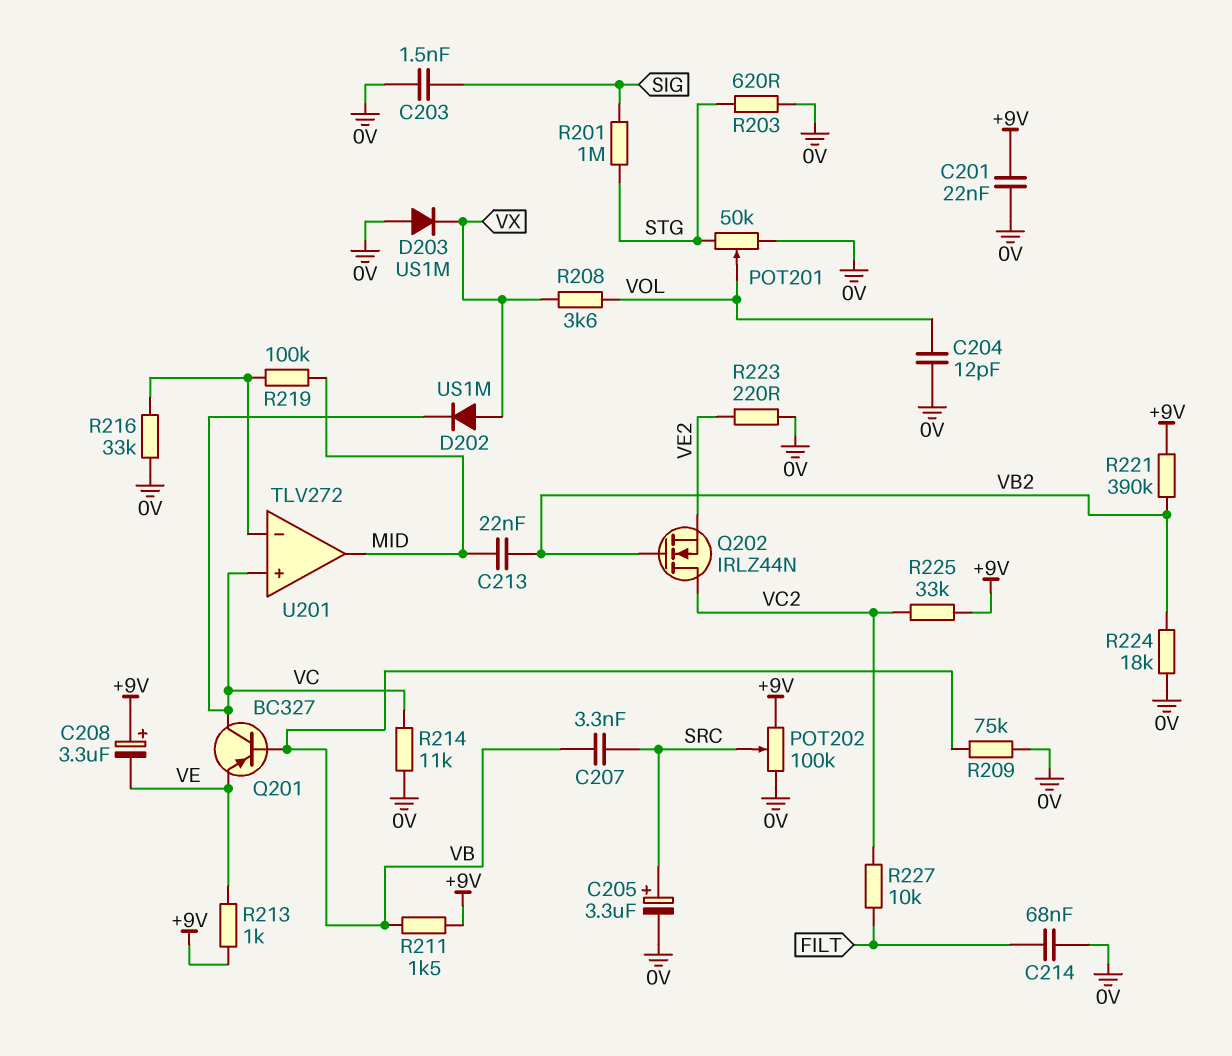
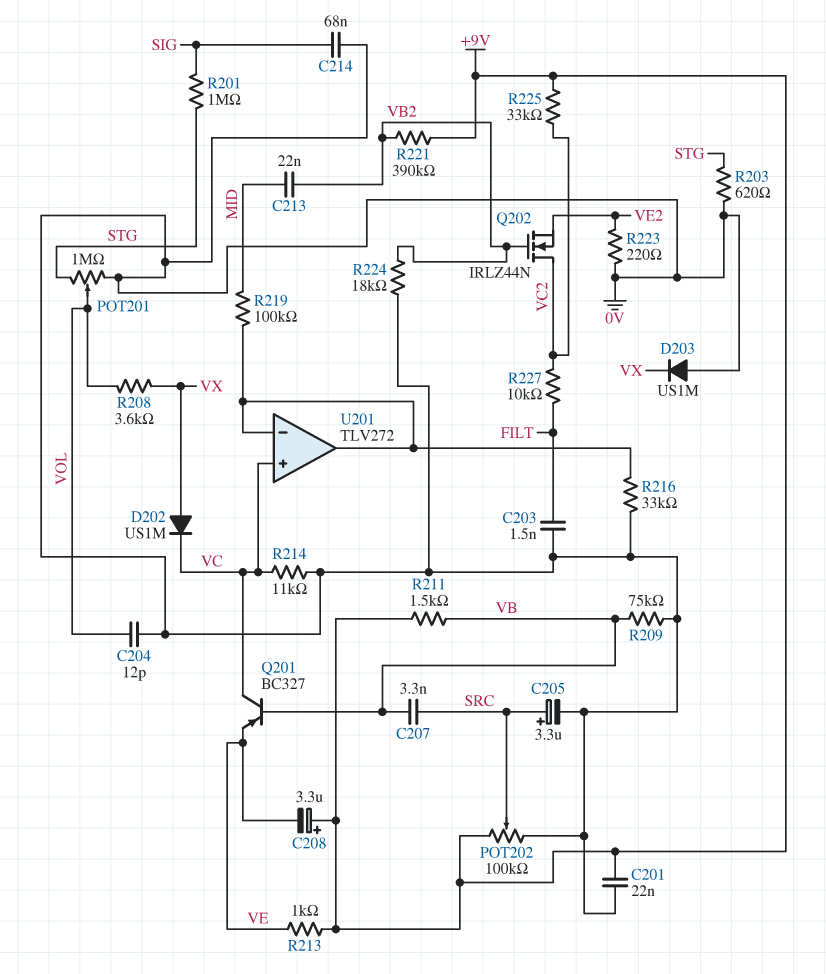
C203: 1.5nF (0V, SIG) -> 1.5nF (0V, FILT)
C214: 68nF (0V, FILT) -> 68nF (0V, SIG)
POT201: 50k (0V, STG, wiper VOL) -> 1M (0V, STG, wiper VOL)
U201 pin out: MID -> U201/in-

